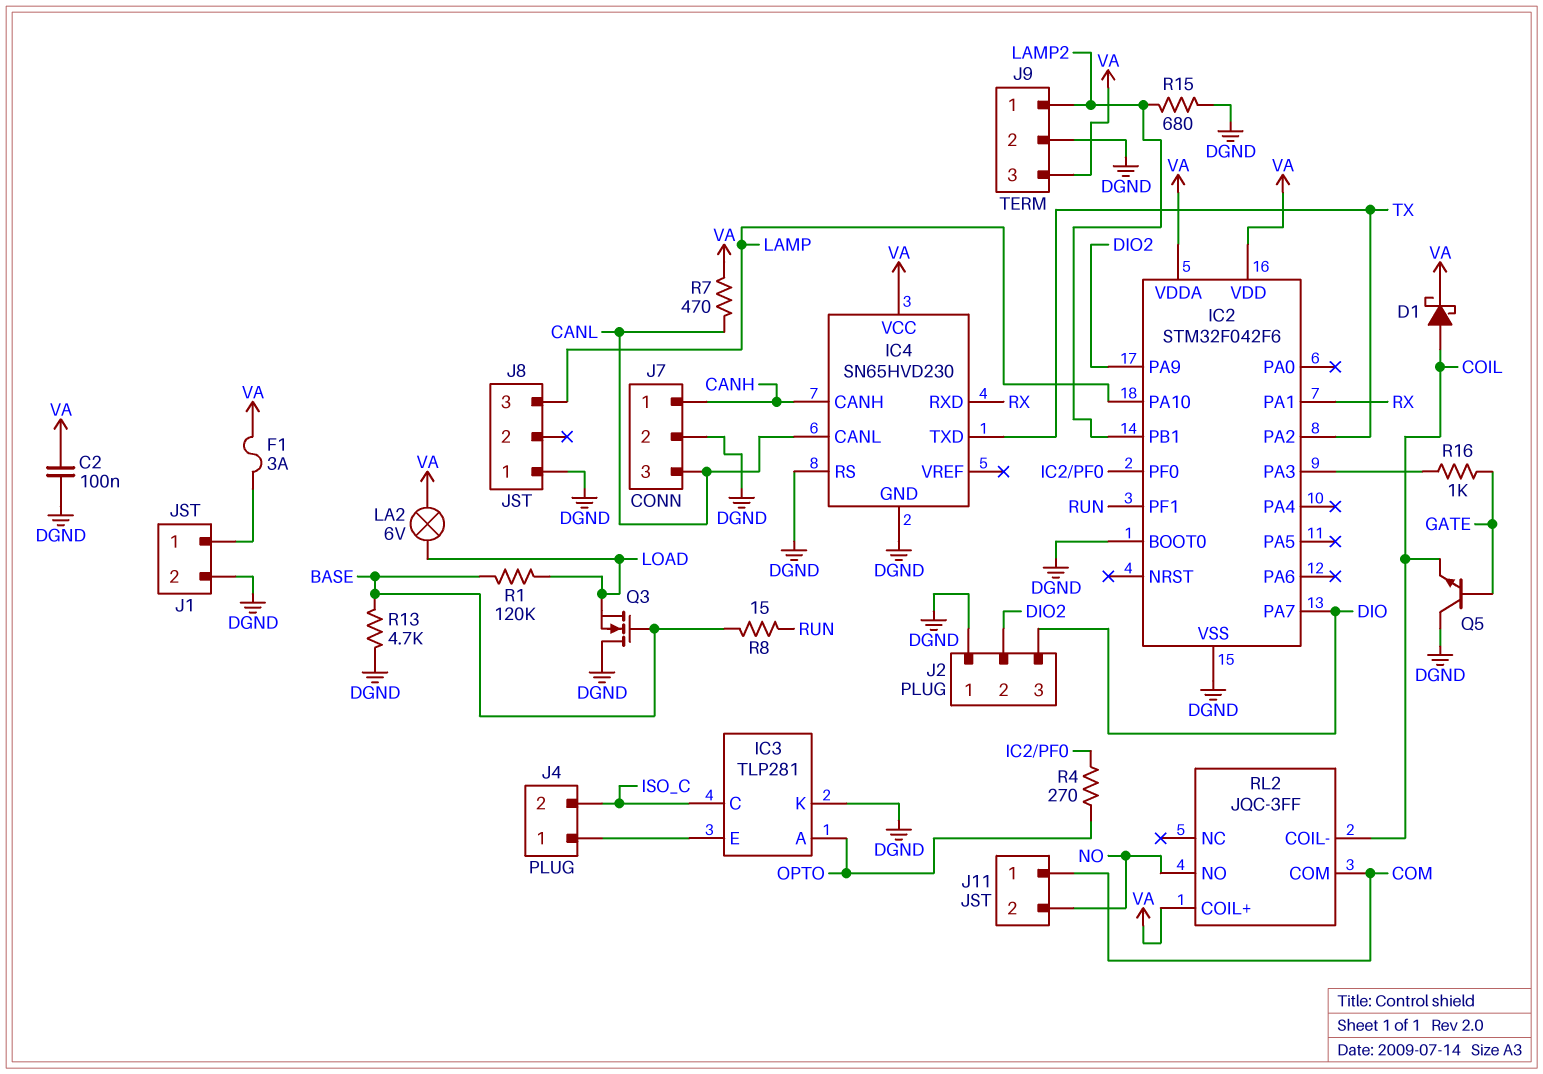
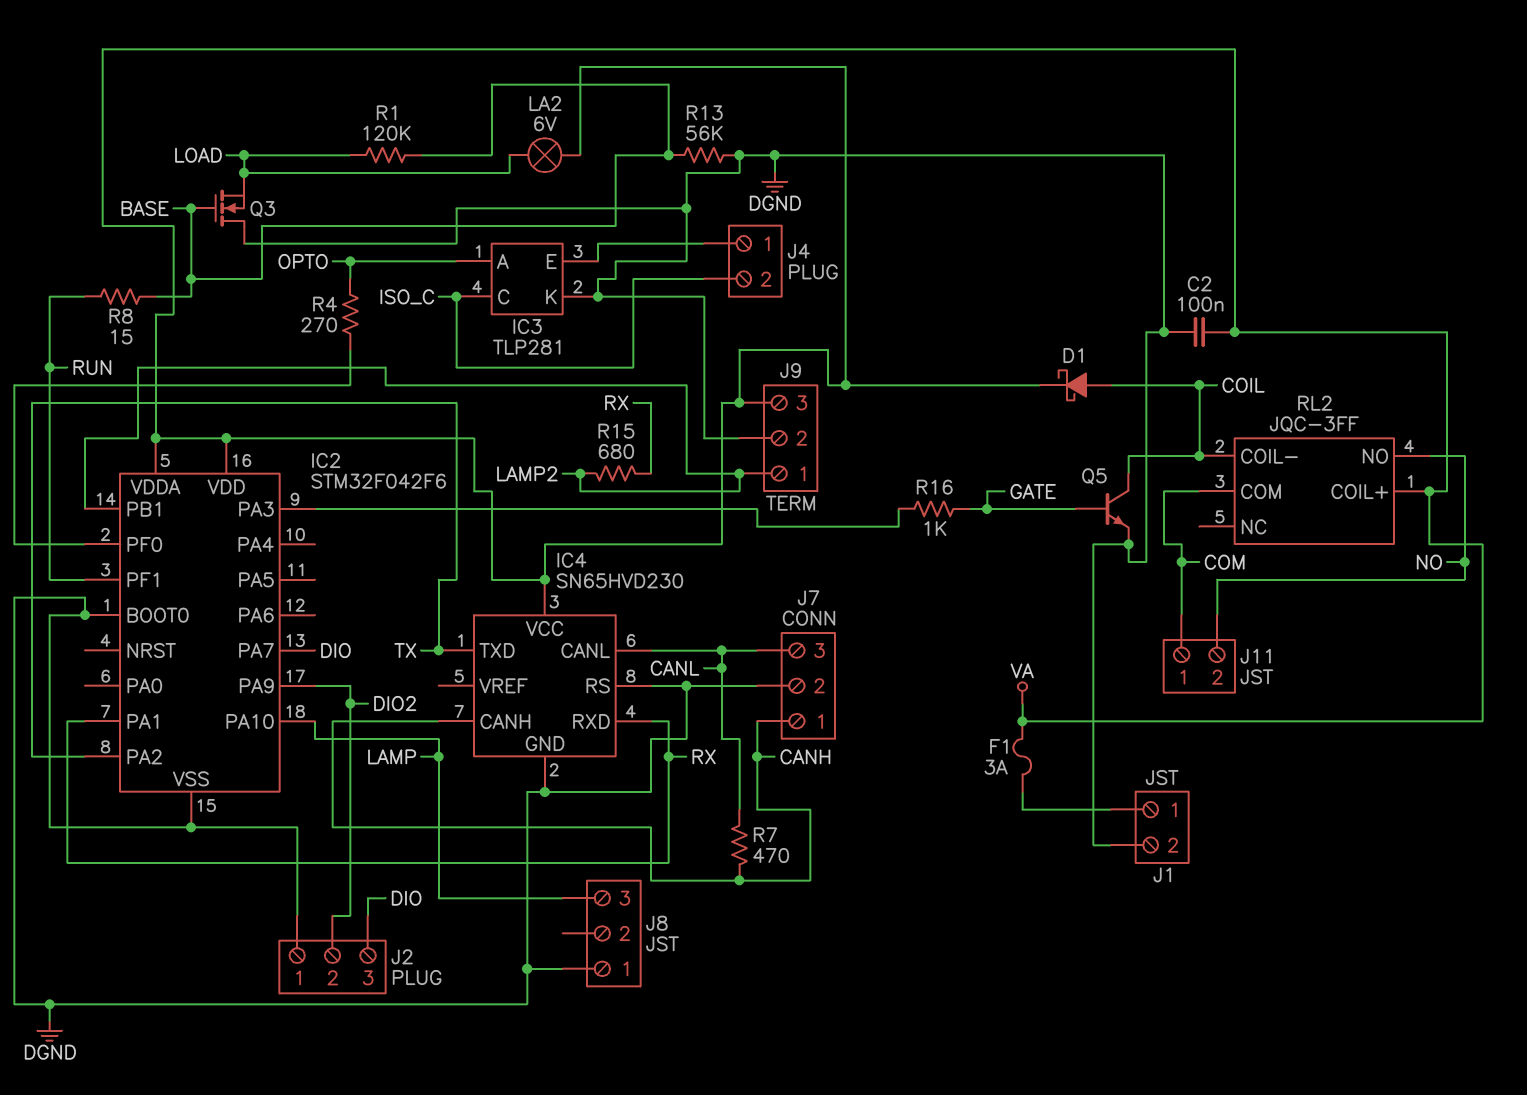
Q5: NPN (B GATE, C DGND, E COIL) -> NPN (B GATE, C COIL, E DGND)
R7: 470 (CANL, VA) -> 470 (CANH, CANL)
R13: 4.7k (BASE, DGND) -> 56k (BASE, DGND)
R15: 680 (DGND, LAMP2) -> 680 (LAMP2, RX)

